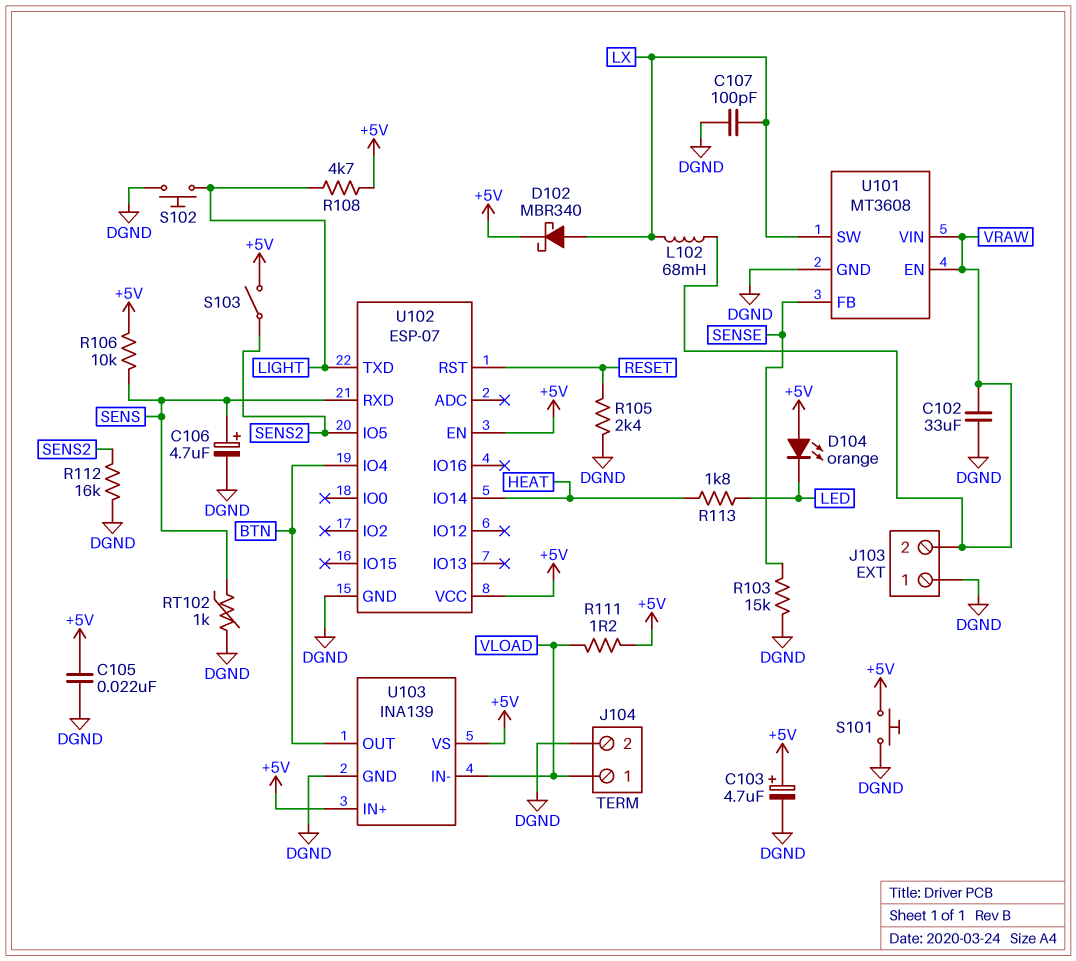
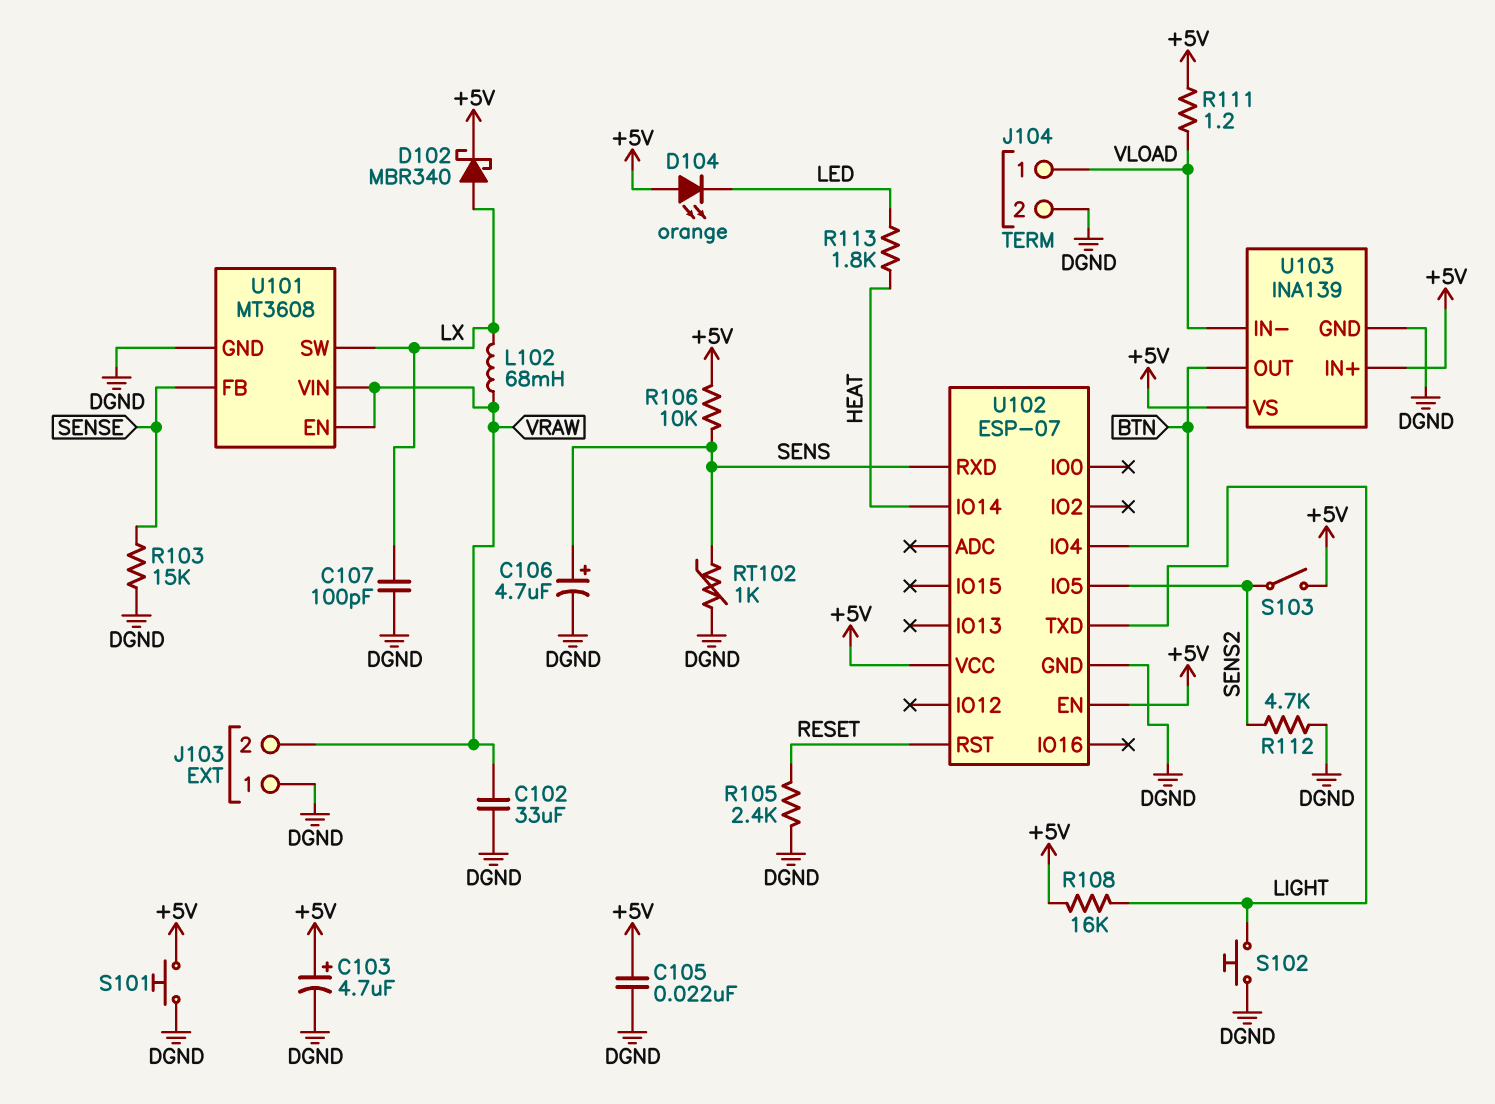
R108: 4.7k (+5V, LIGHT) -> 16k (+5V, LIGHT)
R112: 16k (DGND, SENS2) -> 4.7k (DGND, SENS2)

